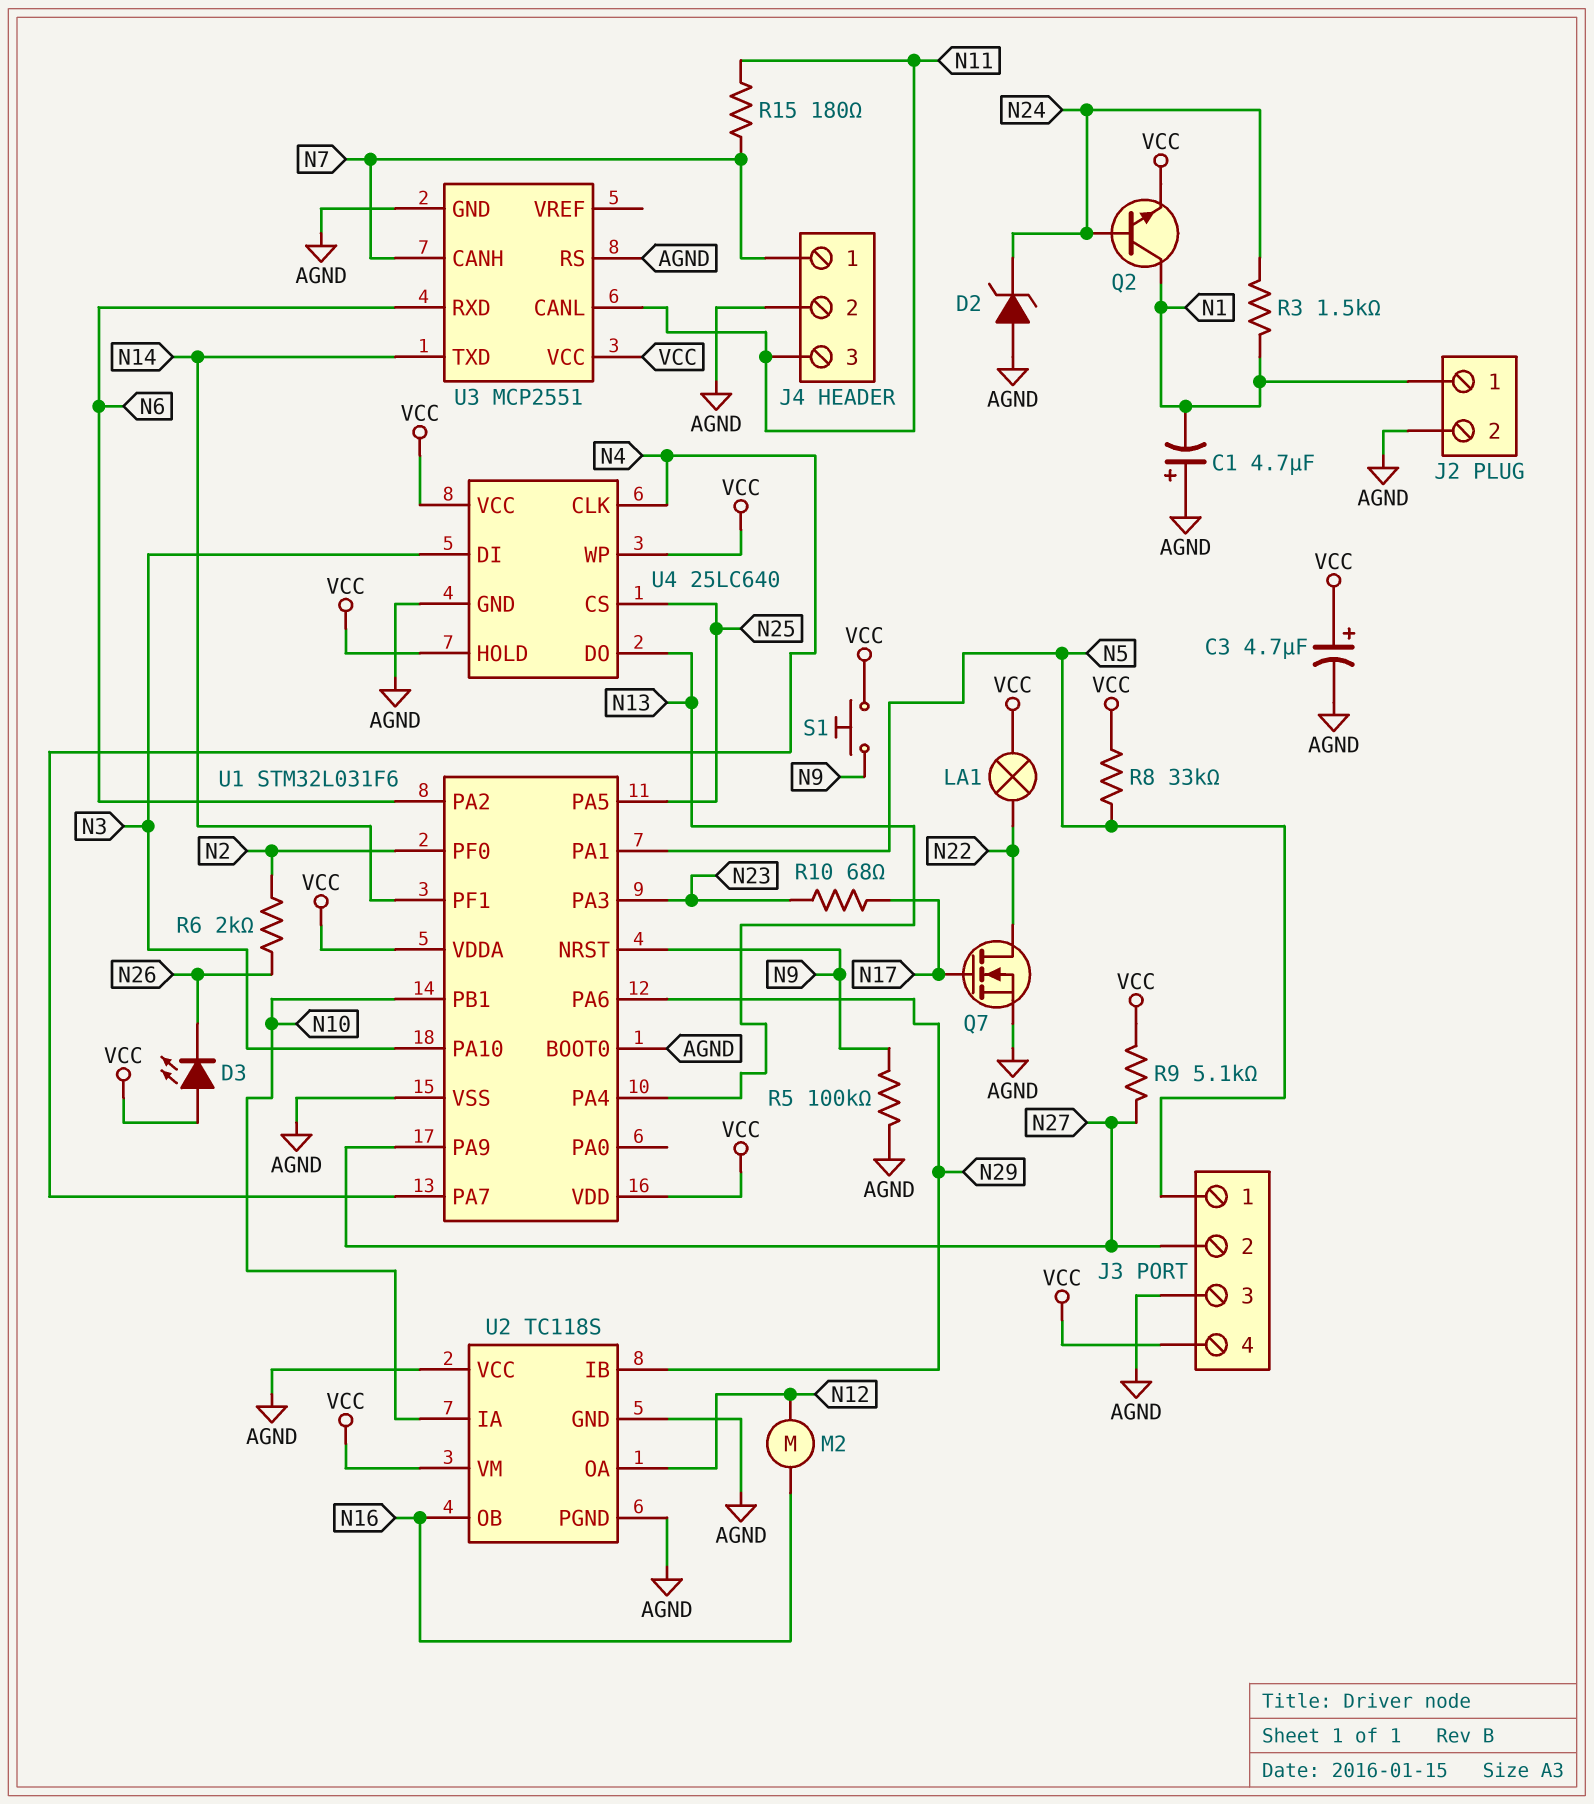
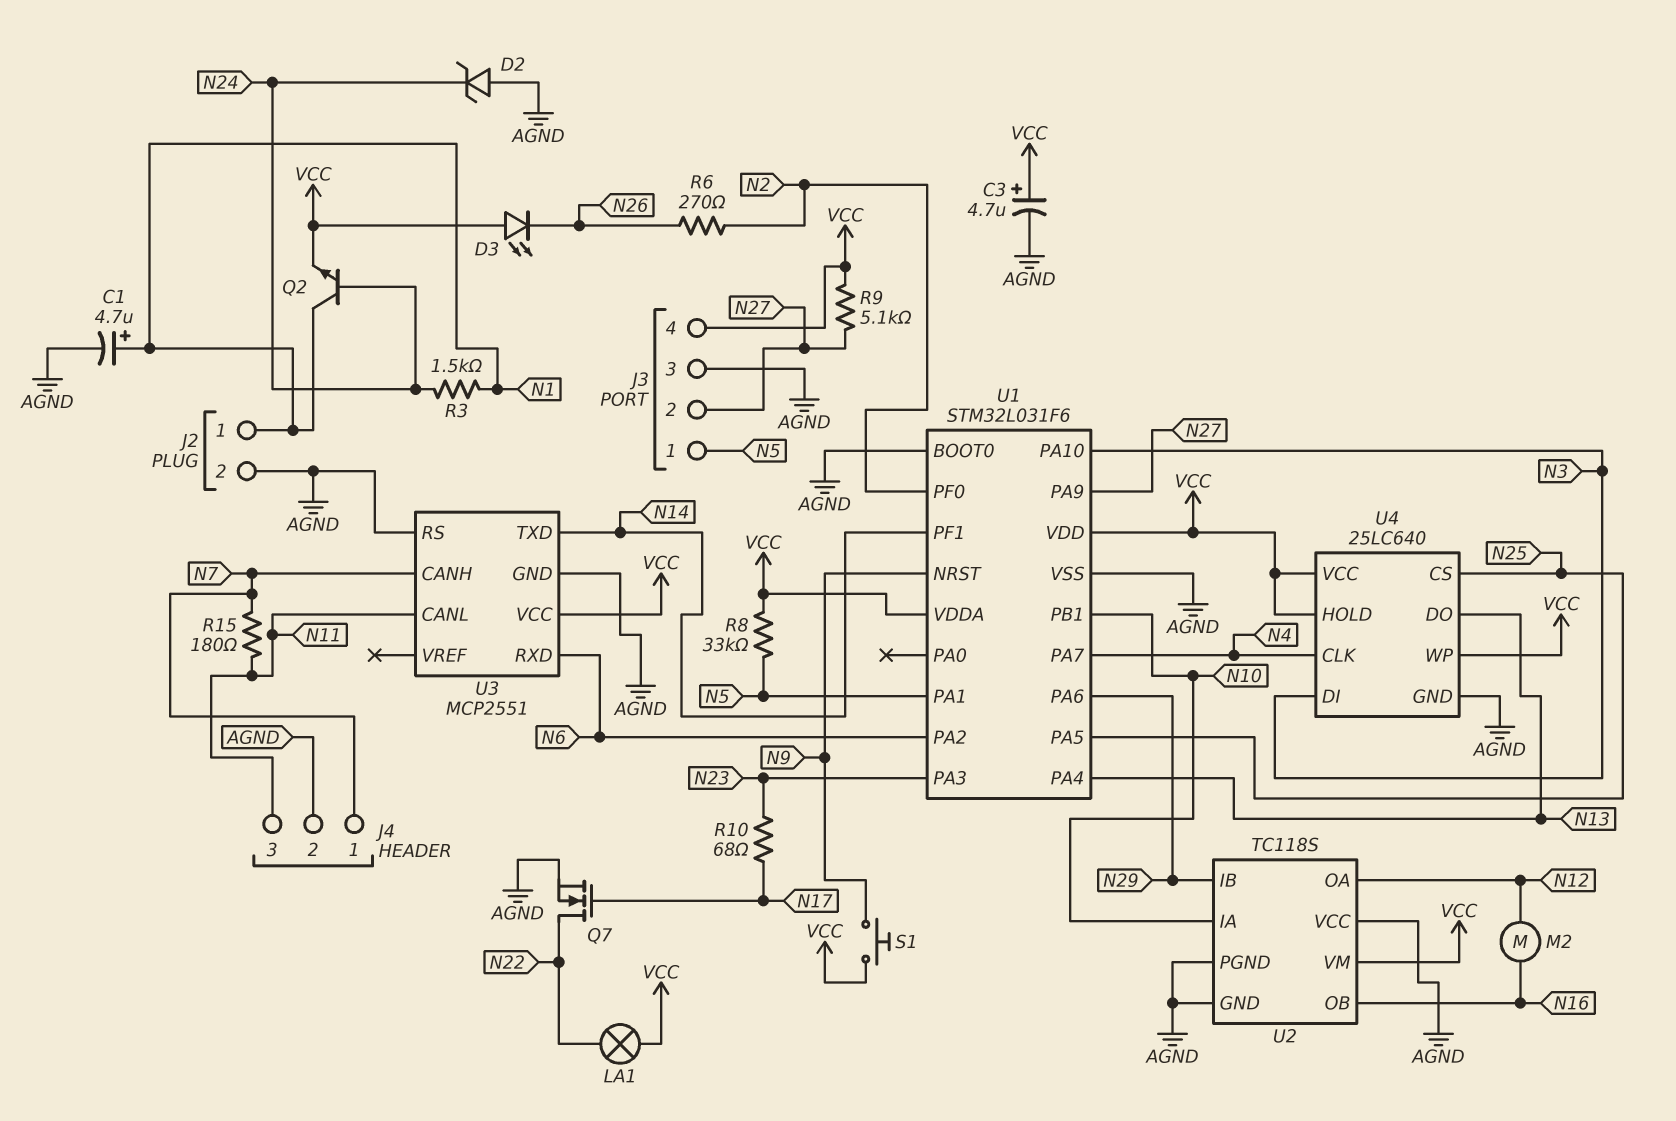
C1: 4.7uF (plus AGND, minus N1) -> 4.7uF (plus N1, minus AGND)
R5: 100k (AGND, N9) -> none
R6: 2k (N2, N26) -> 270 (N2, N26)

